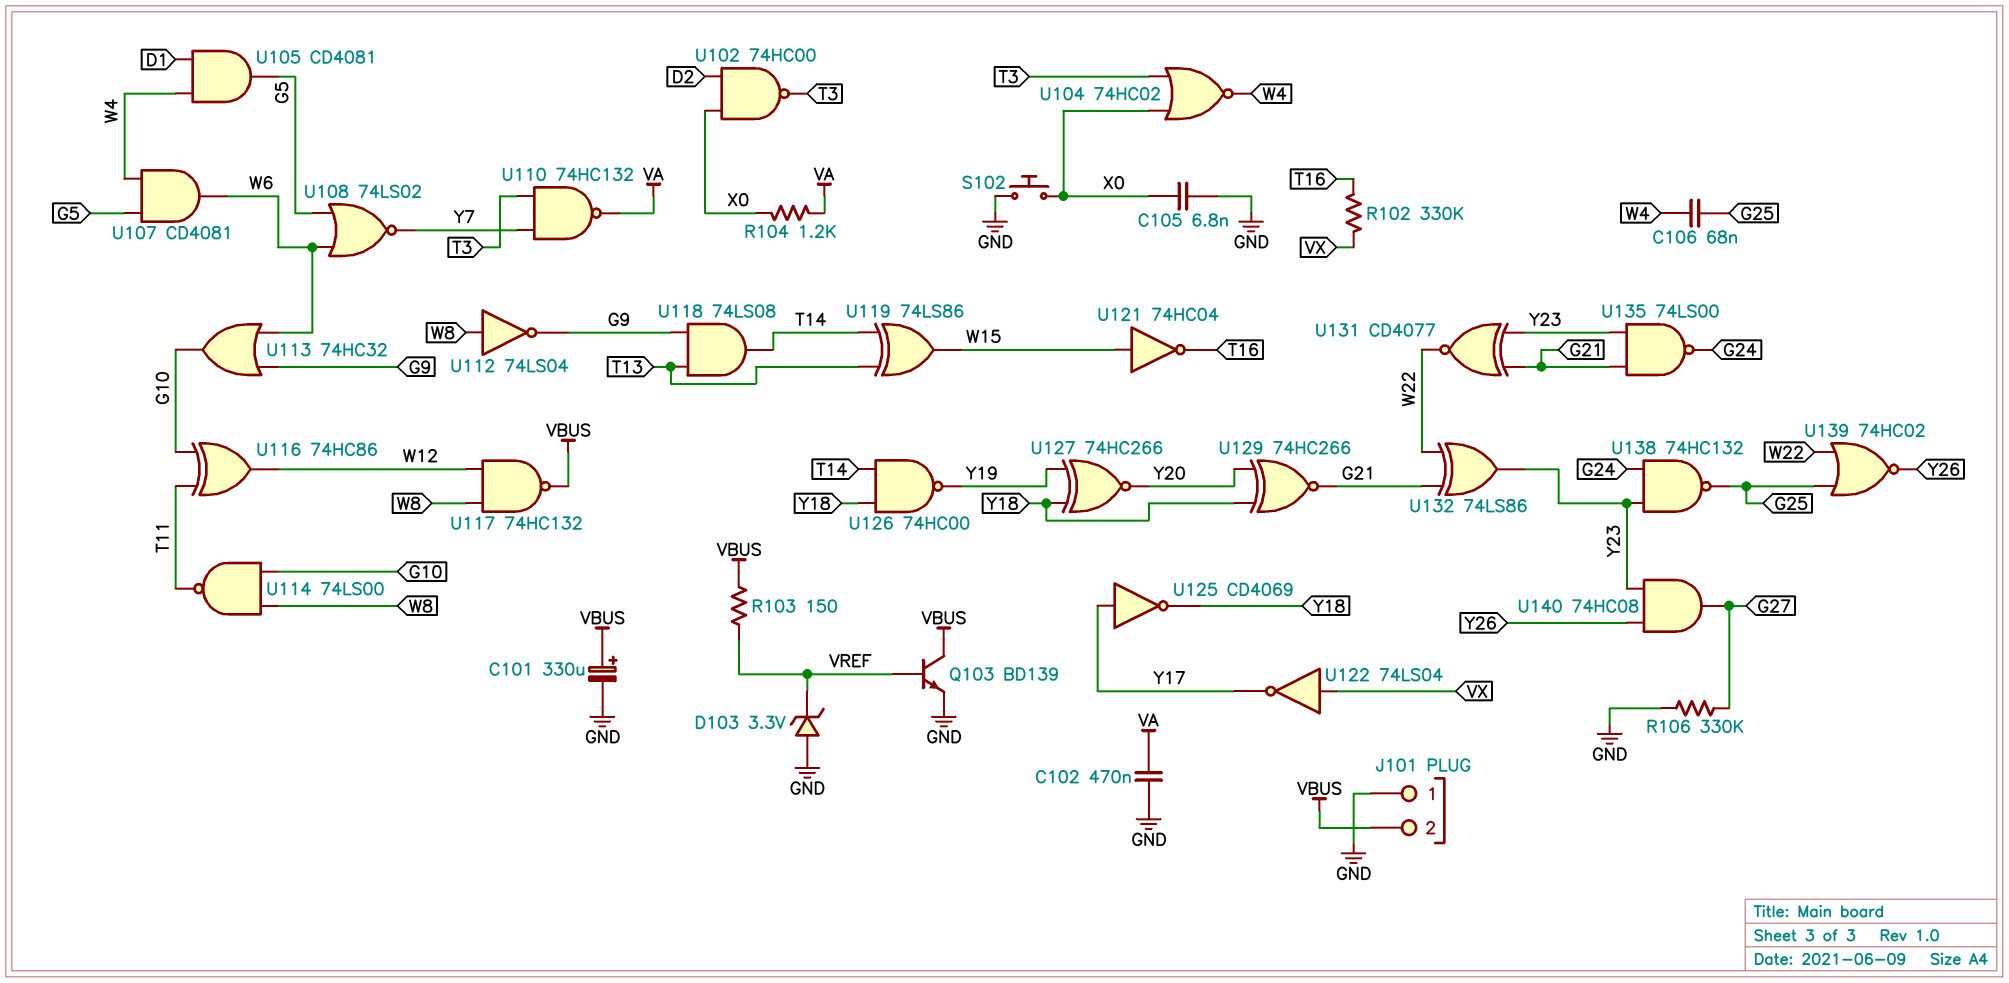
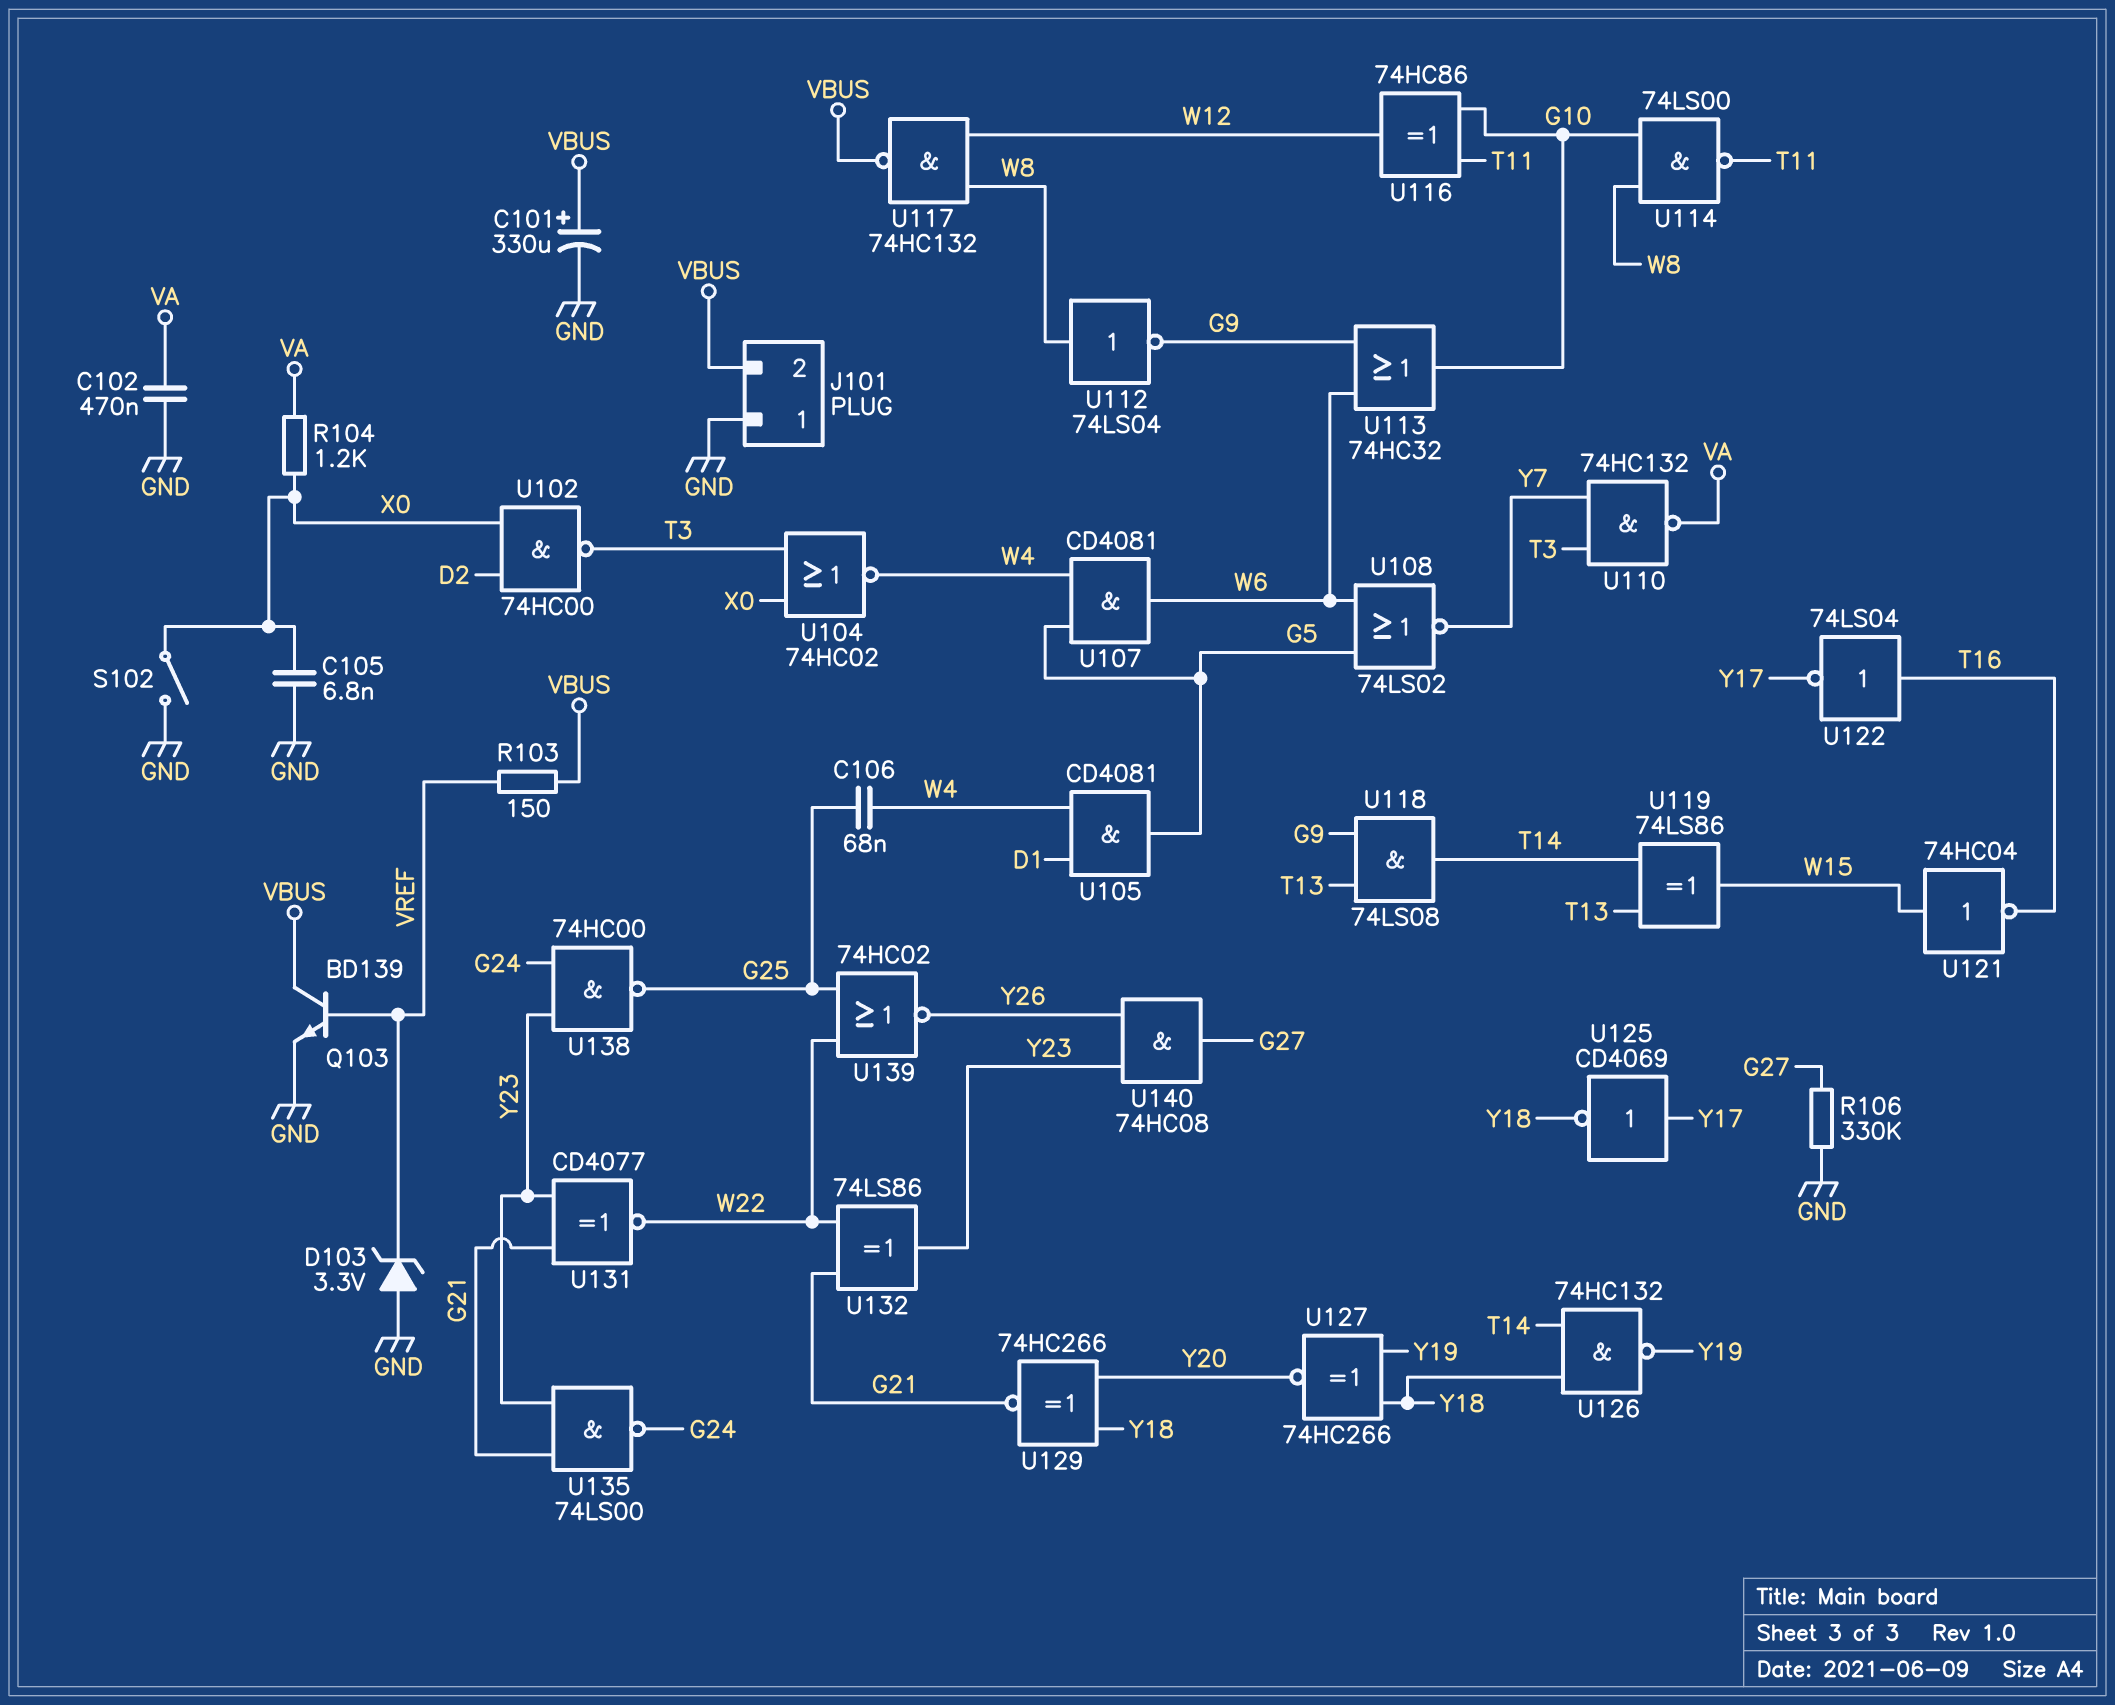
R102: 330k (T16, VX) -> none
S102: button (GND, X0) -> switch (GND, X0)
U122: NOT 74LS04 (in VX, out Y17) -> NOT 74LS04 (in T16, out Y17)
U126: NAND 74HC00 (in T14, in Y18, out Y19) -> NAND 74HC132 (in T14, in Y18, out Y19)
U138: NAND 74HC132 (in G24, in Y23, out G25) -> NAND 74HC00 (in G24, in Y23, out G25)

